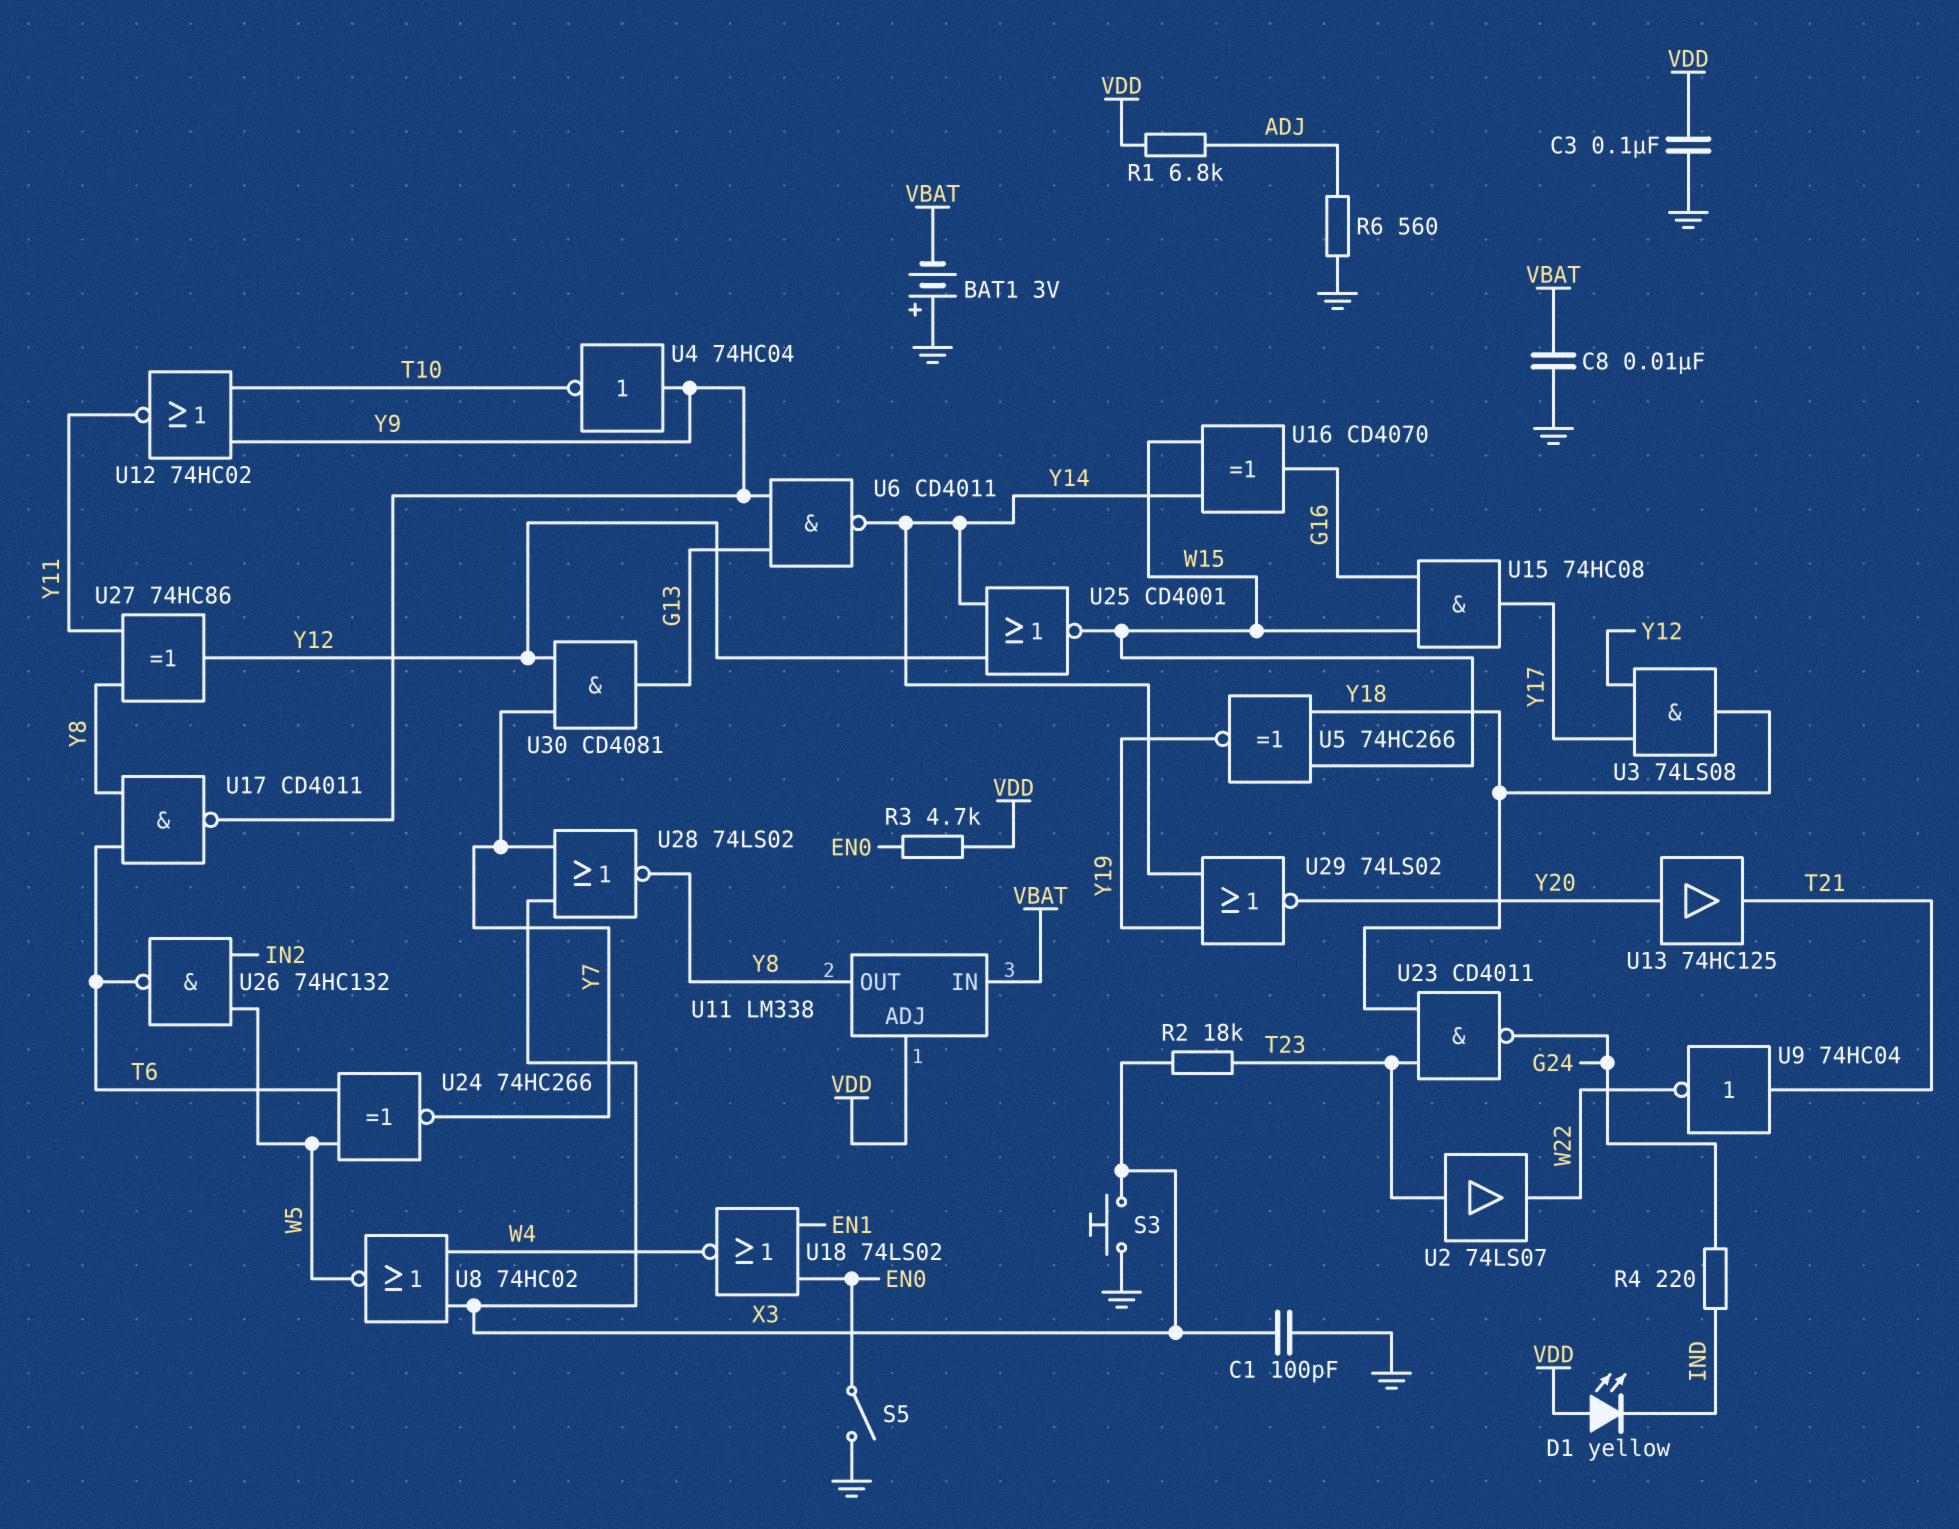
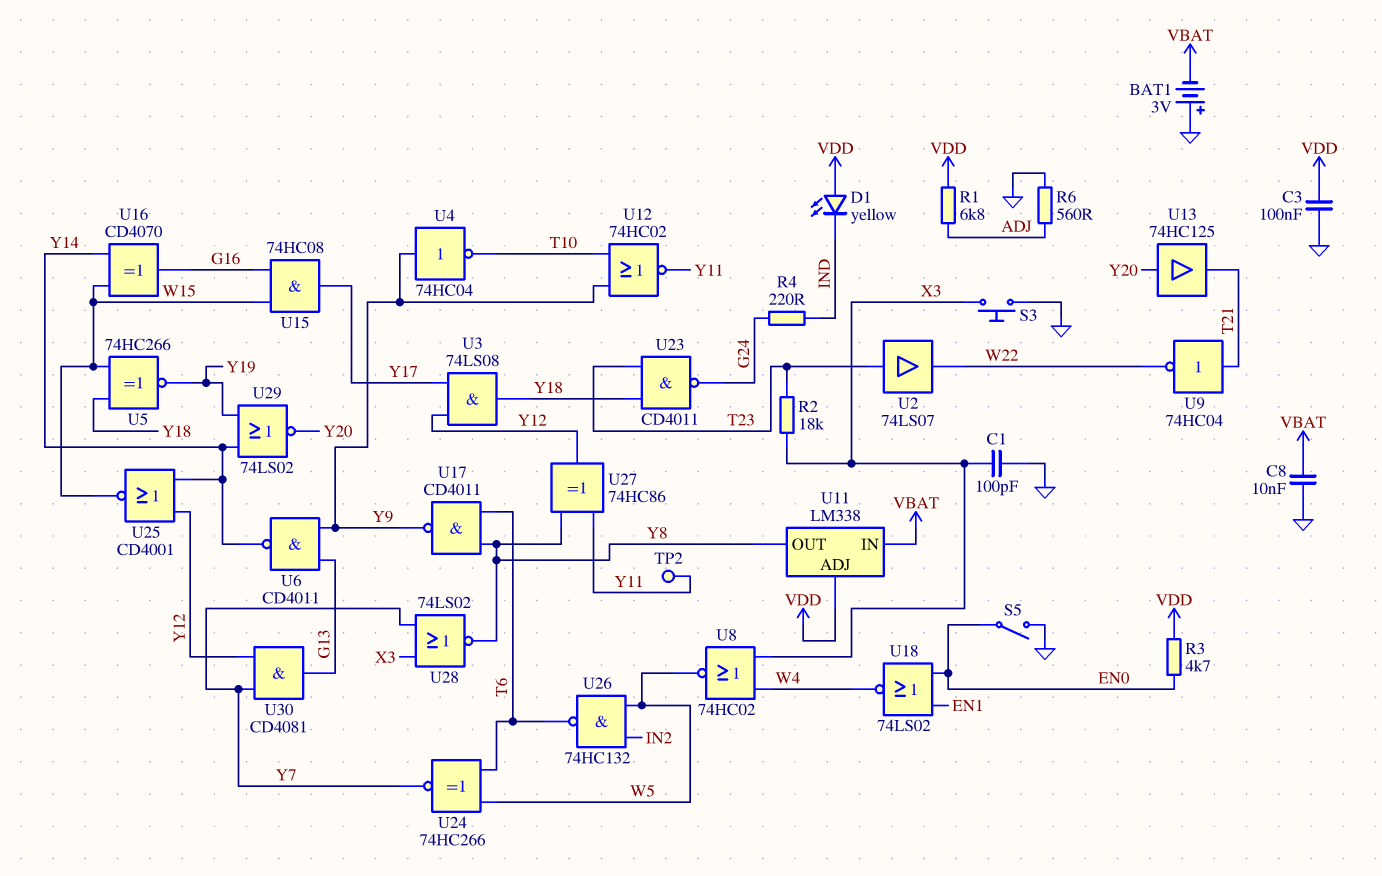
TP2: none -> test point (Y11)

